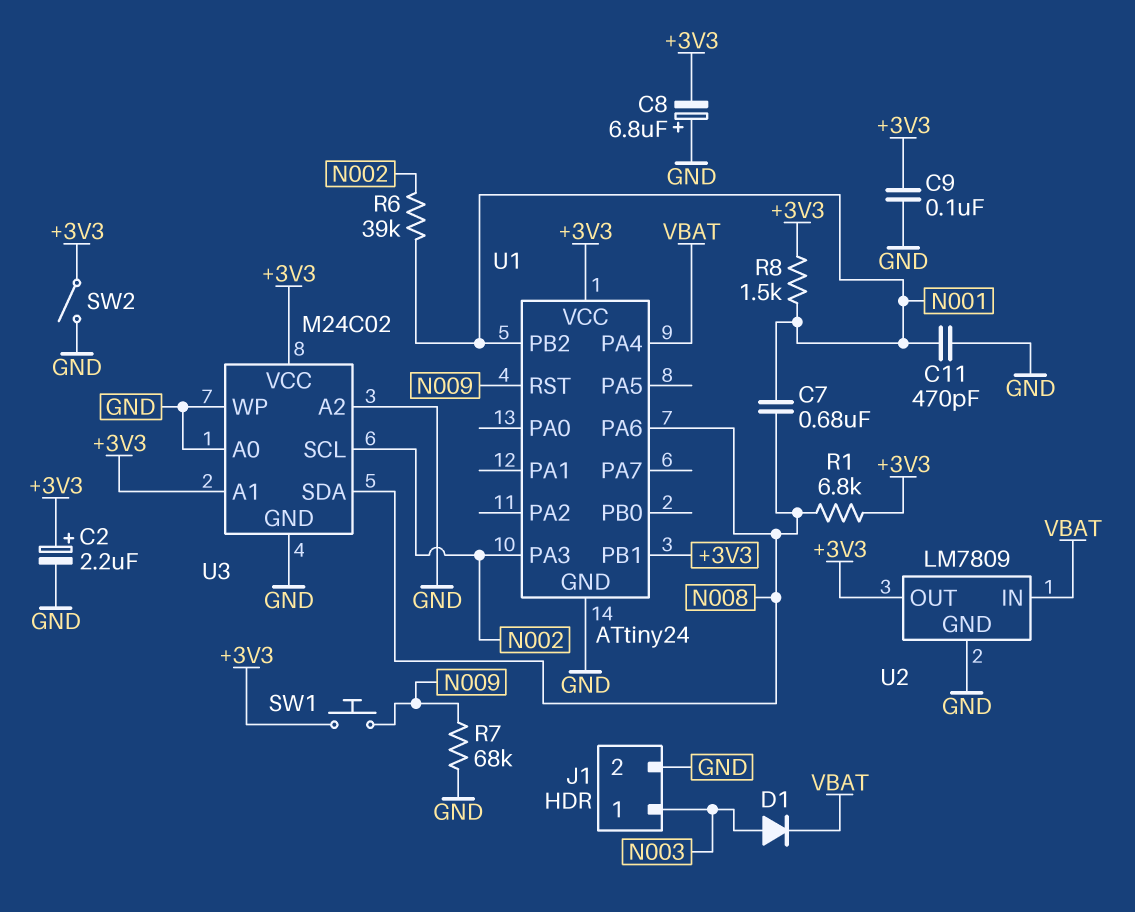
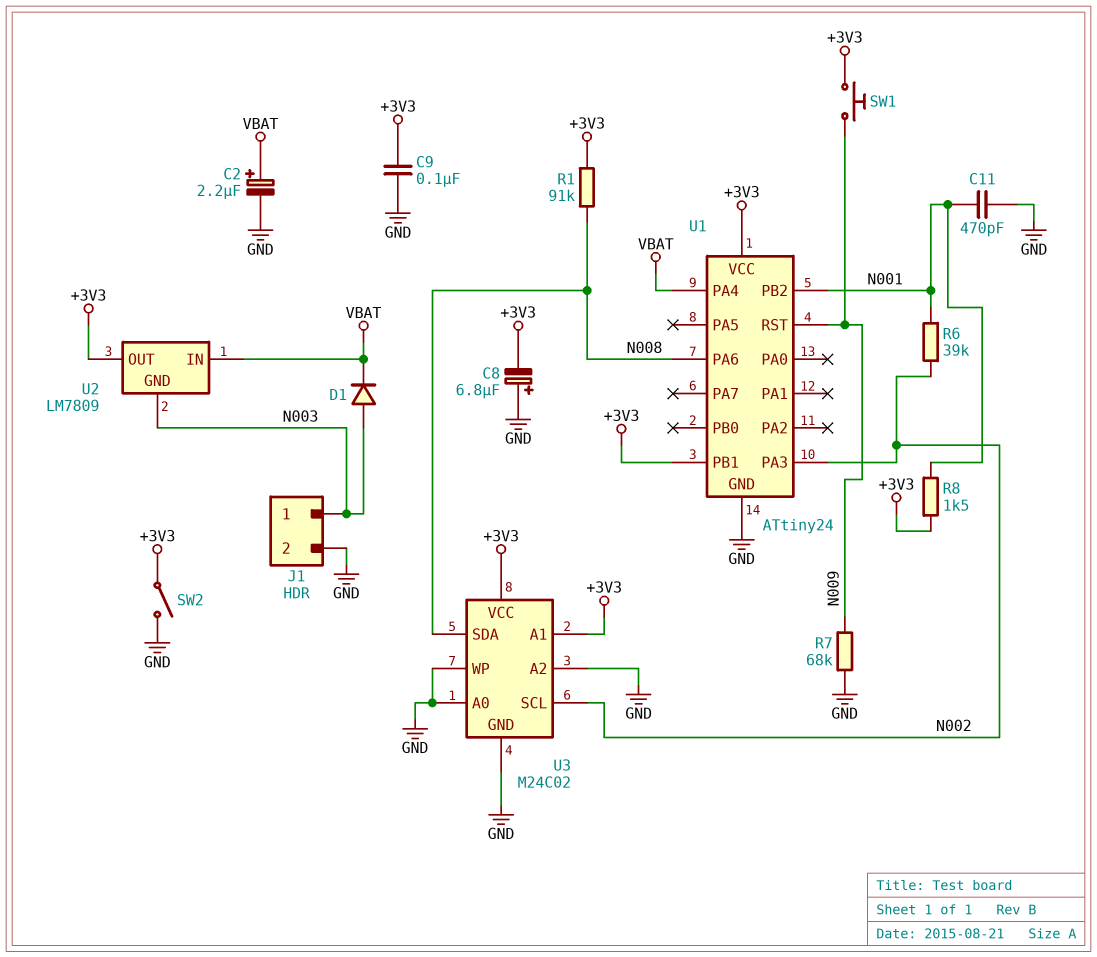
C2: 2.2uF (plus +3V3, minus GND) -> 2.2uF (plus VBAT, minus GND)
C7: 680nF (N001, N008) -> none
R1: 6.8k (+3V3, N008) -> 91k (+3V3, N008)
U2 pin GND: GND -> N003

